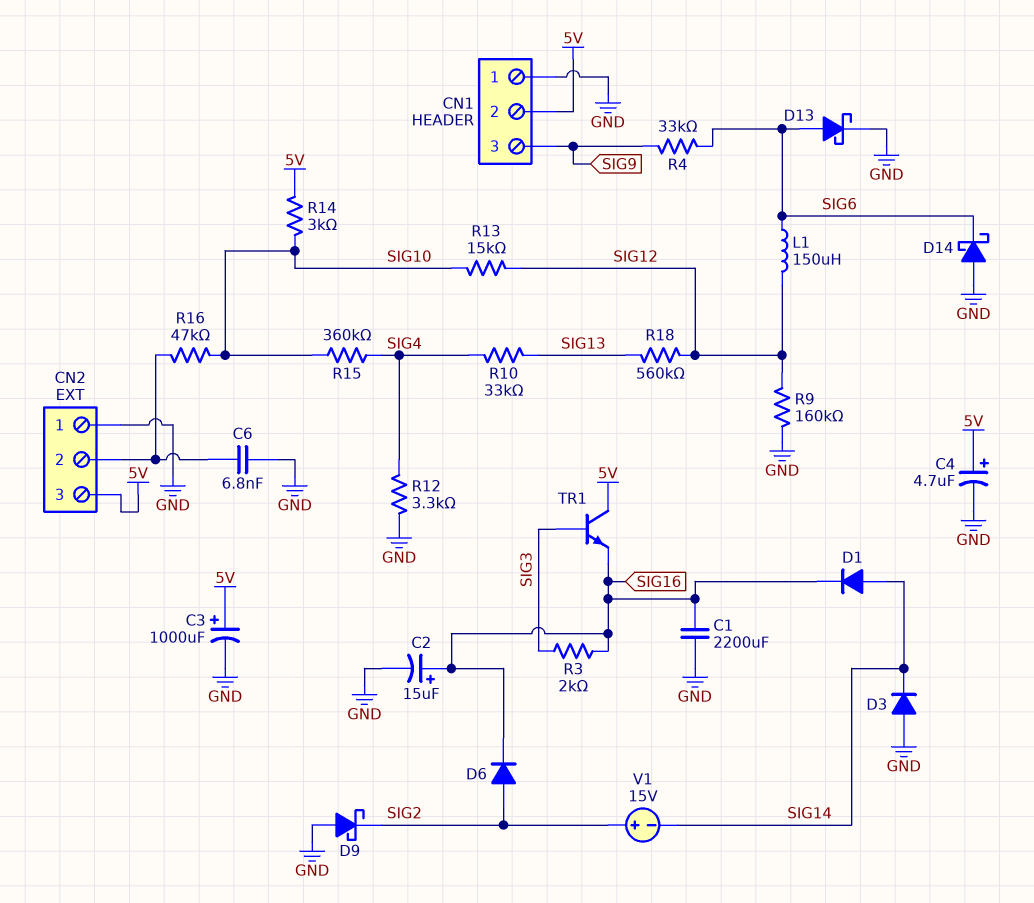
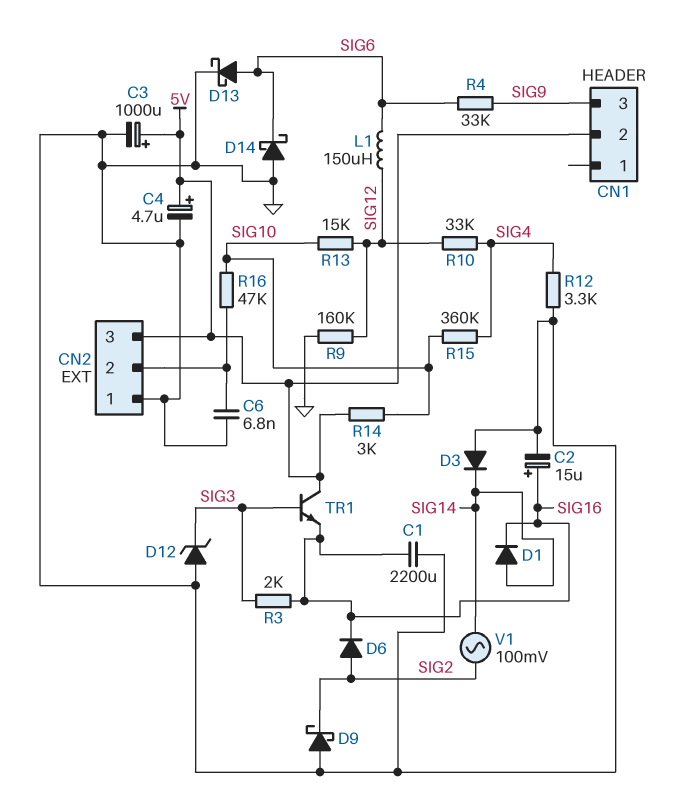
CN1 pin 1: GND -> none
D12: none -> zener (A GND, K SIG3)
R10: 33k (SIG4, SIG13) -> 33k (SIG4, SIG12)
R18: 560k (SIG12, SIG13) -> none
V1: 15V (plus SIG2, minus SIG14) -> AC 100mV (SIG2, SIG14)

